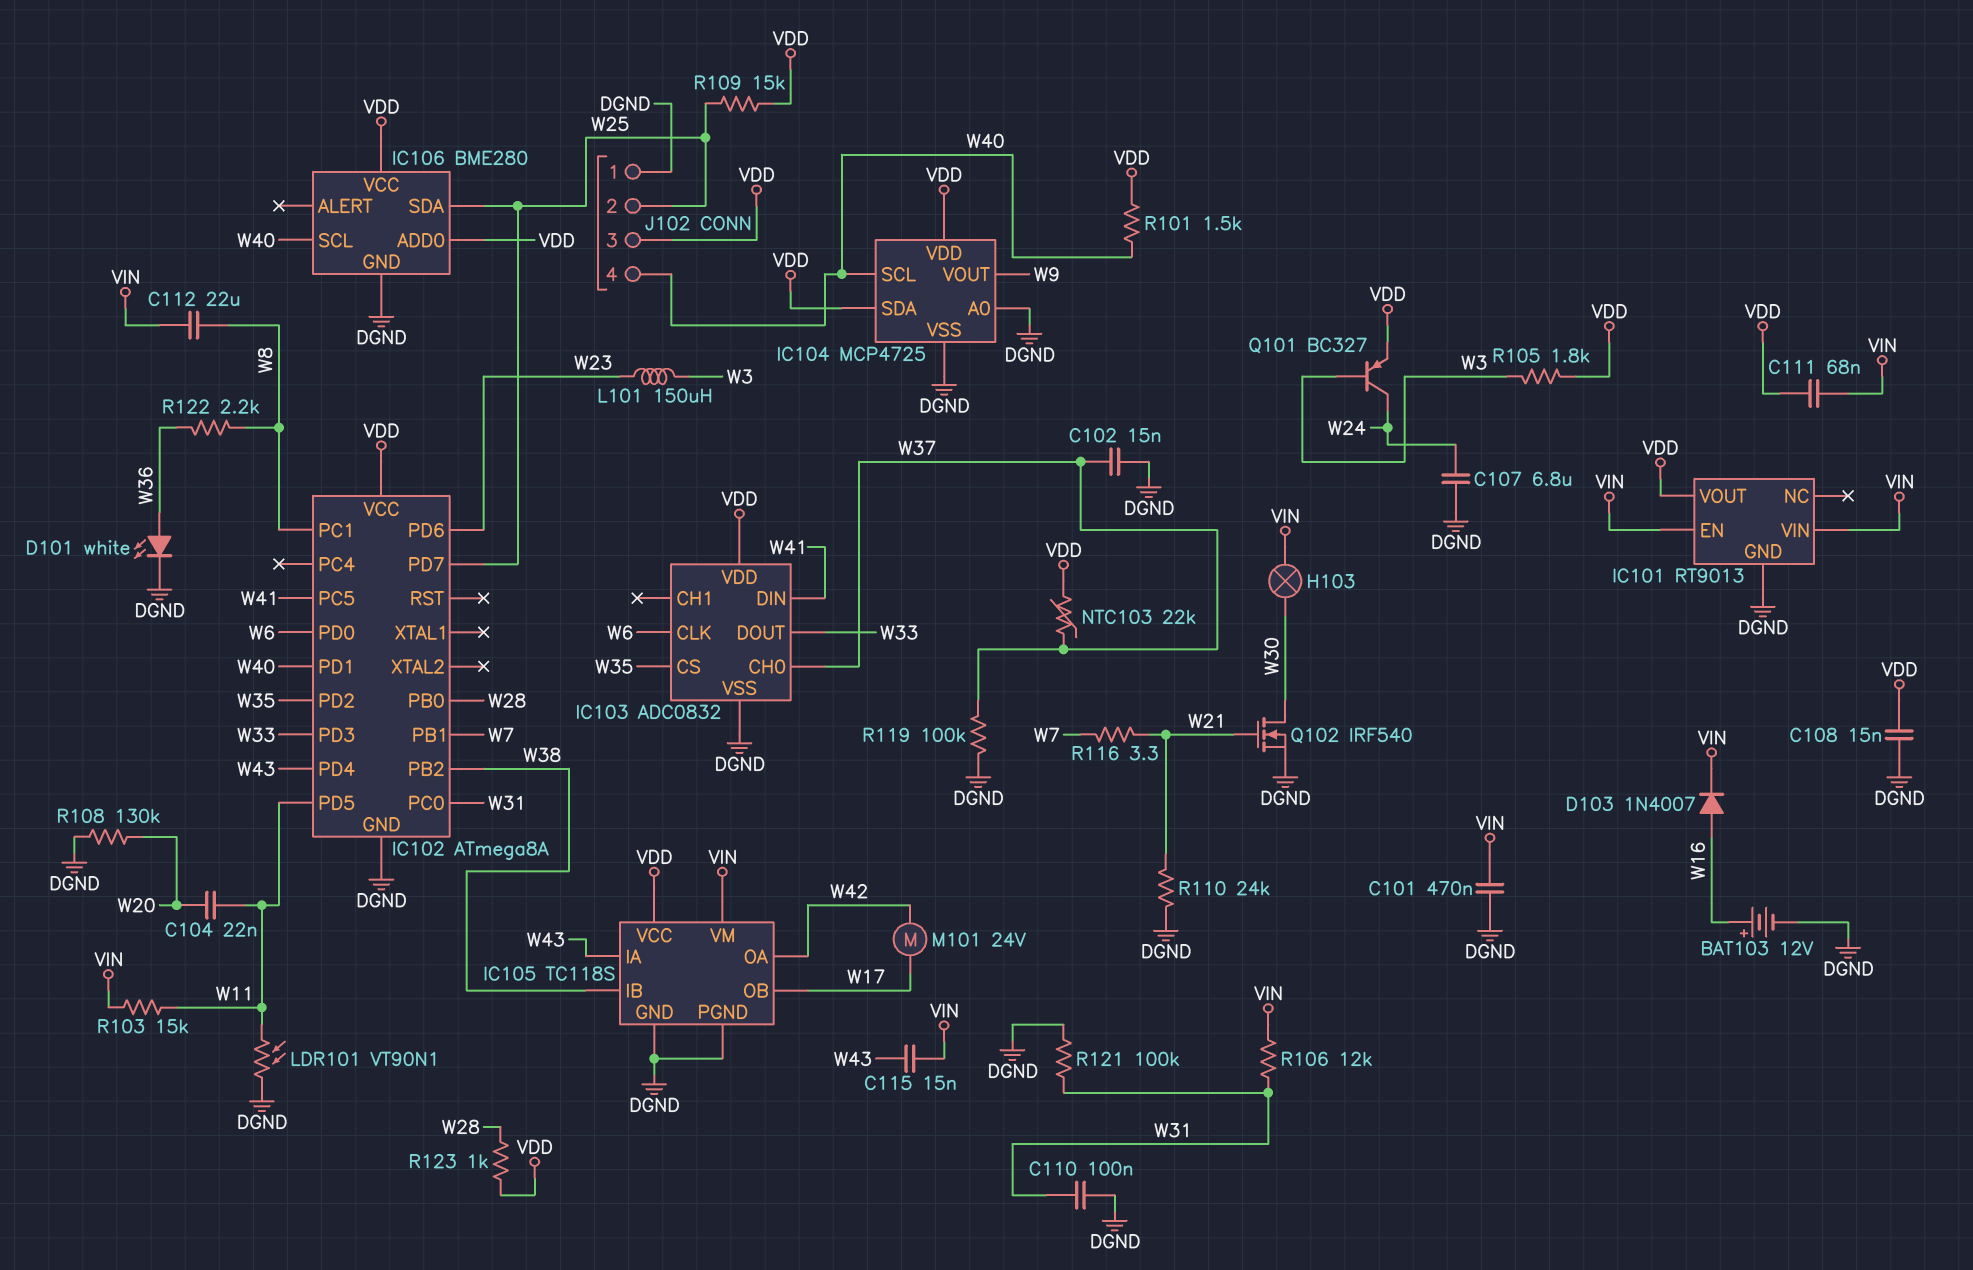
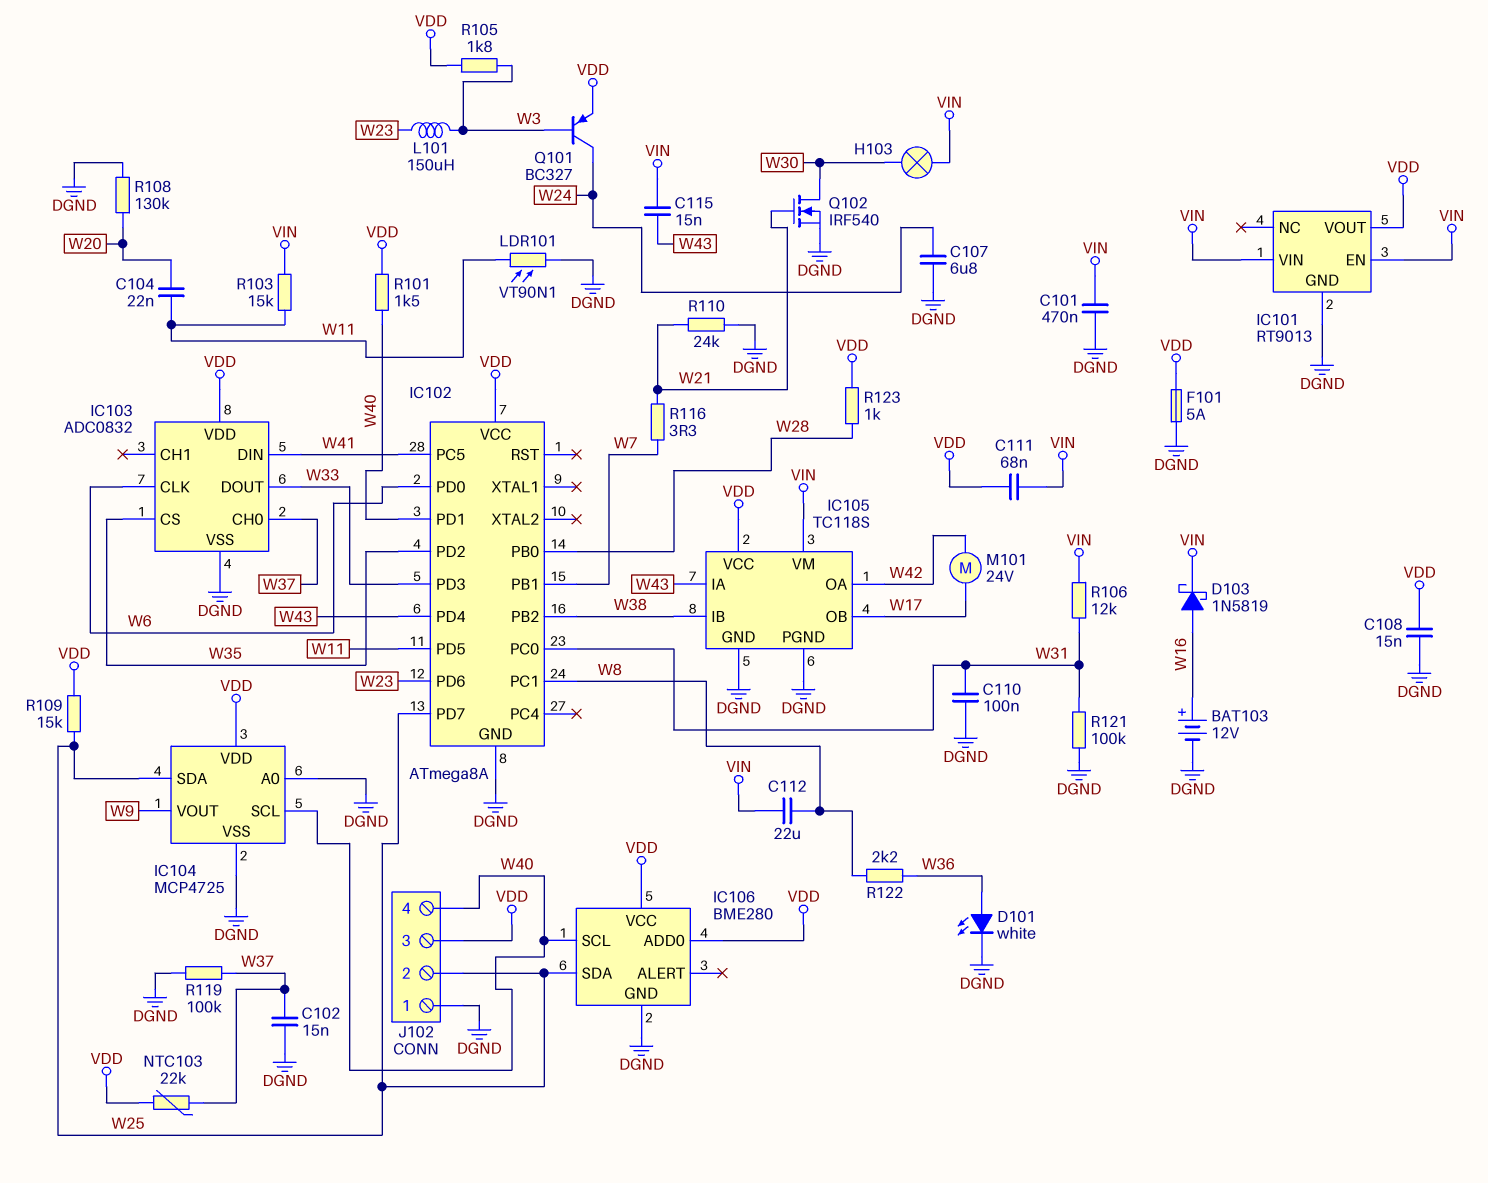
D103: diode 1N4007 (A W16, K VIN) -> schottky 1N5819 (A W16, K VIN)
F101: none -> 5A (DGND, VDD)
IC104 pin SDA: VDD -> W25

